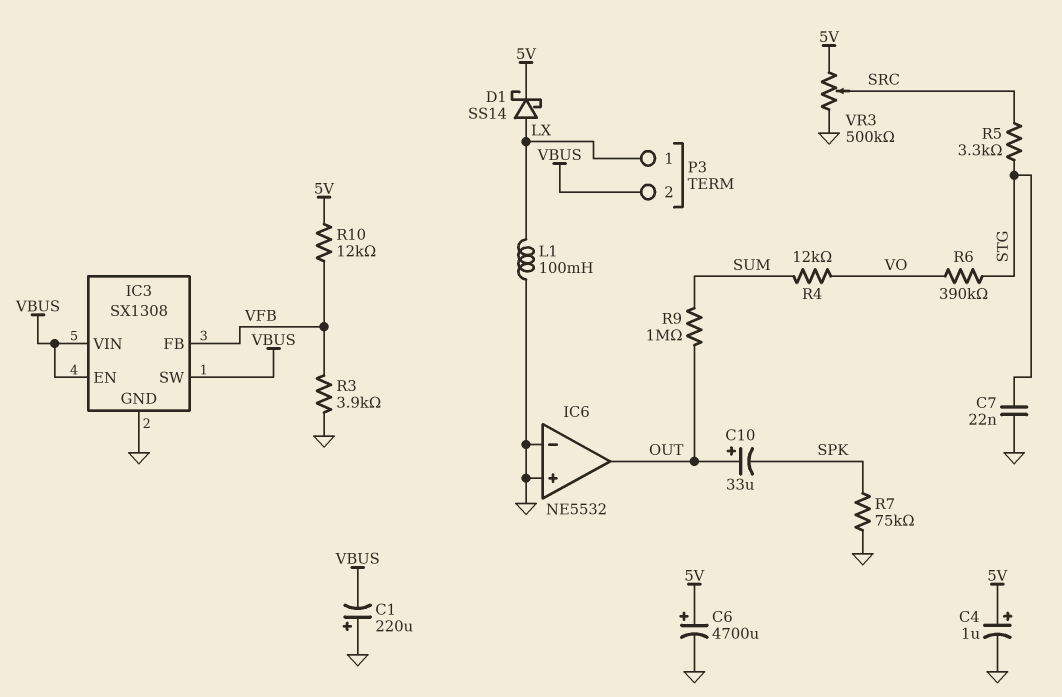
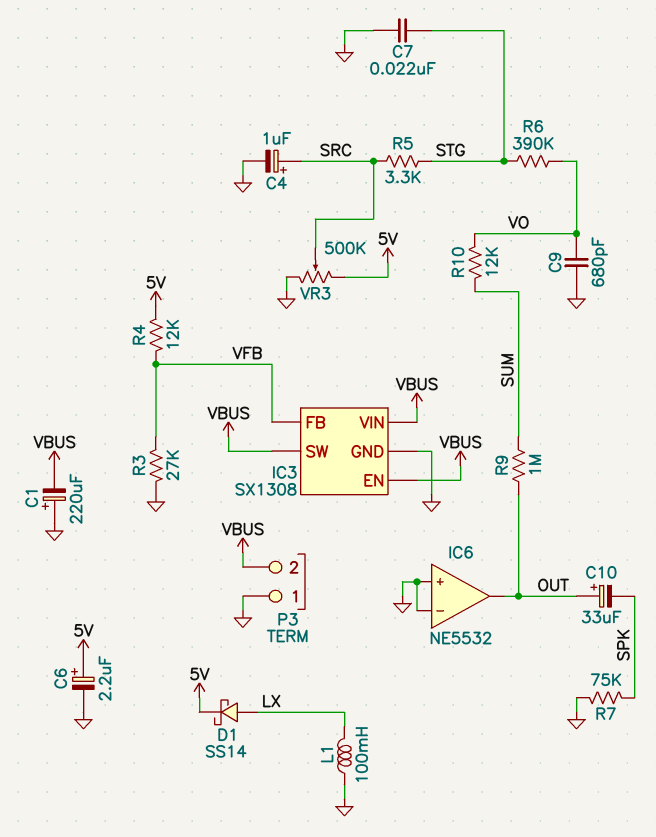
C4: 1uF (plus 5V, minus GND) -> 1uF (plus SRC, minus GND)
C6: 4700uF (plus 5V, minus GND) -> 2.2uF (plus 5V, minus GND)
C9: none -> 680pF (GND, VO)
P3 pin 1: LX -> GND
R3: 3.9k (GND, VFB) -> 27k (GND, VFB)
R4: 12k (SUM, VO) -> 12k (5V, VFB)
R10: 12k (5V, VFB) -> 12k (SUM, VO)

